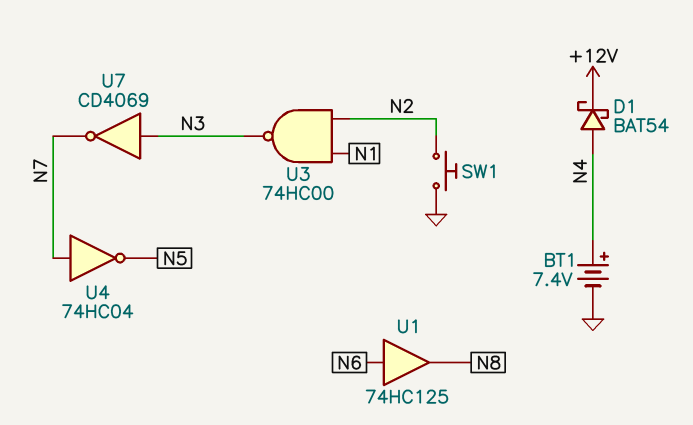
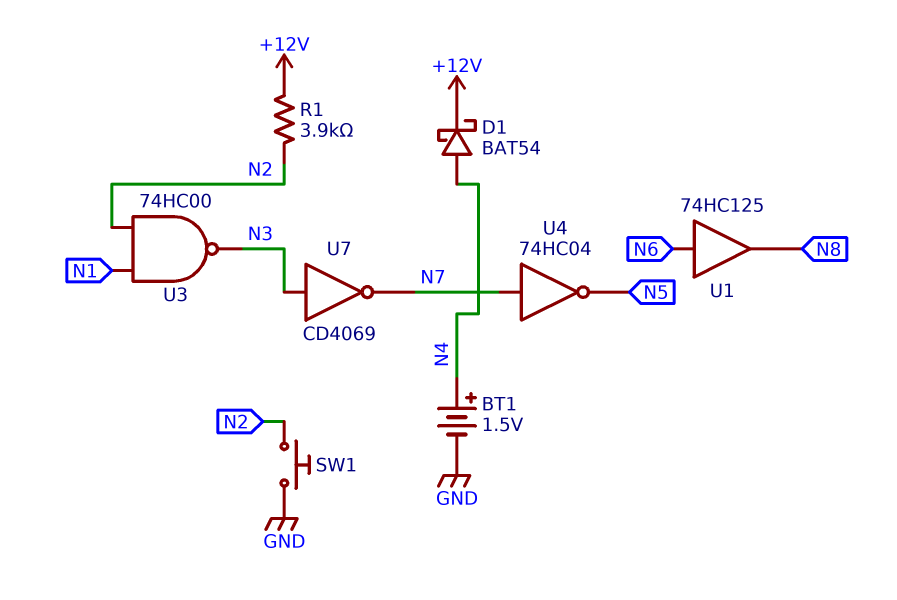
BT1: 7.4V (plus N4, minus GND) -> 1.5V (plus N4, minus GND)
R1: none -> 3.9k (+12V, N2)

